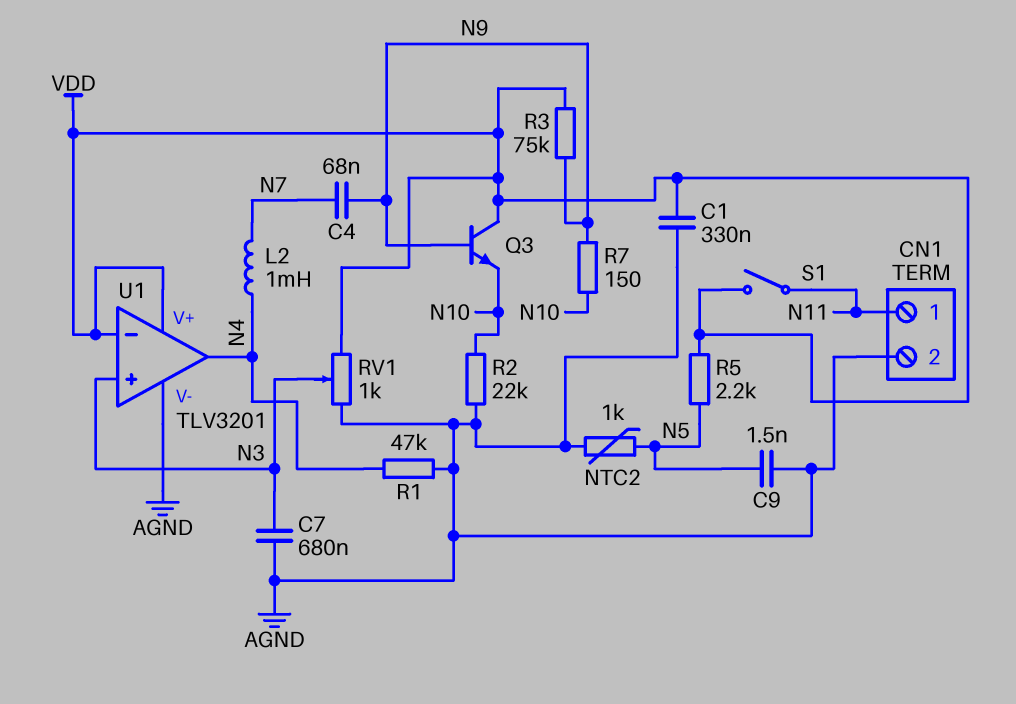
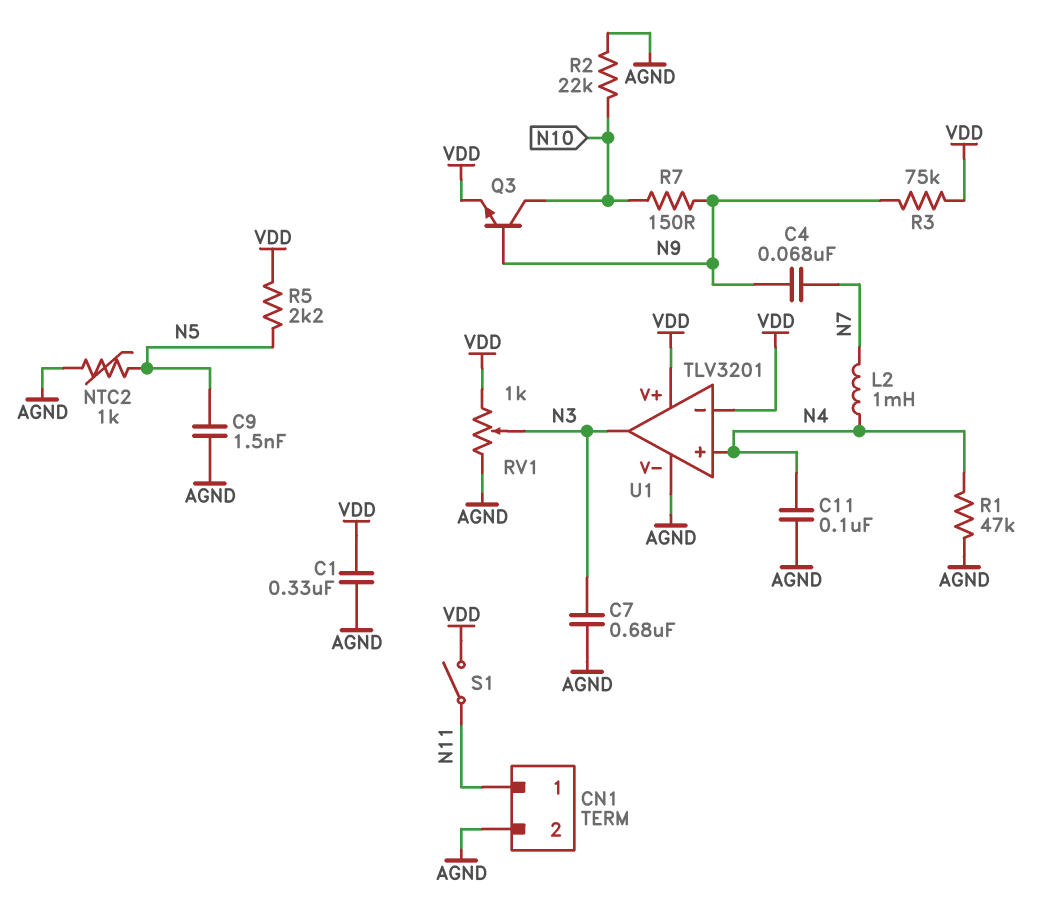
C11: none -> 100nF (AGND, N4)
Q3: NPN (B N9, C VDD, E N10) -> NPN (B N9, C N10, E VDD)
U1 pin in+: N3 -> N4
U1 pin out: N4 -> N3

